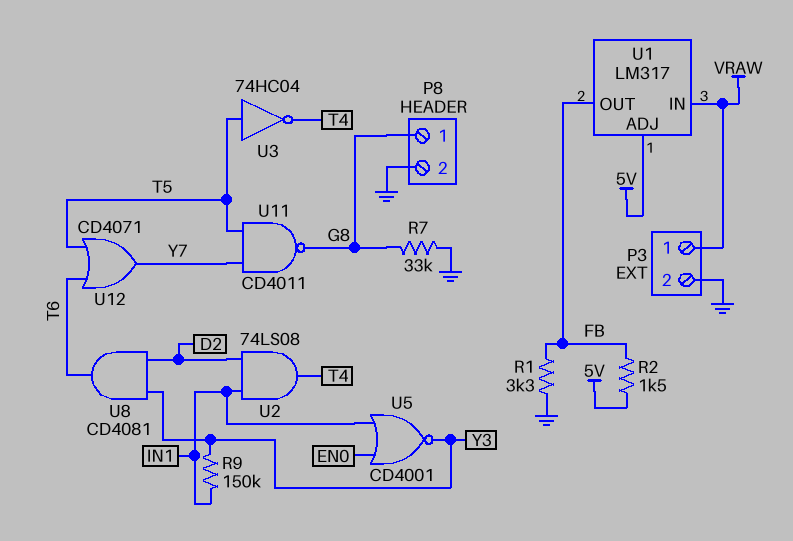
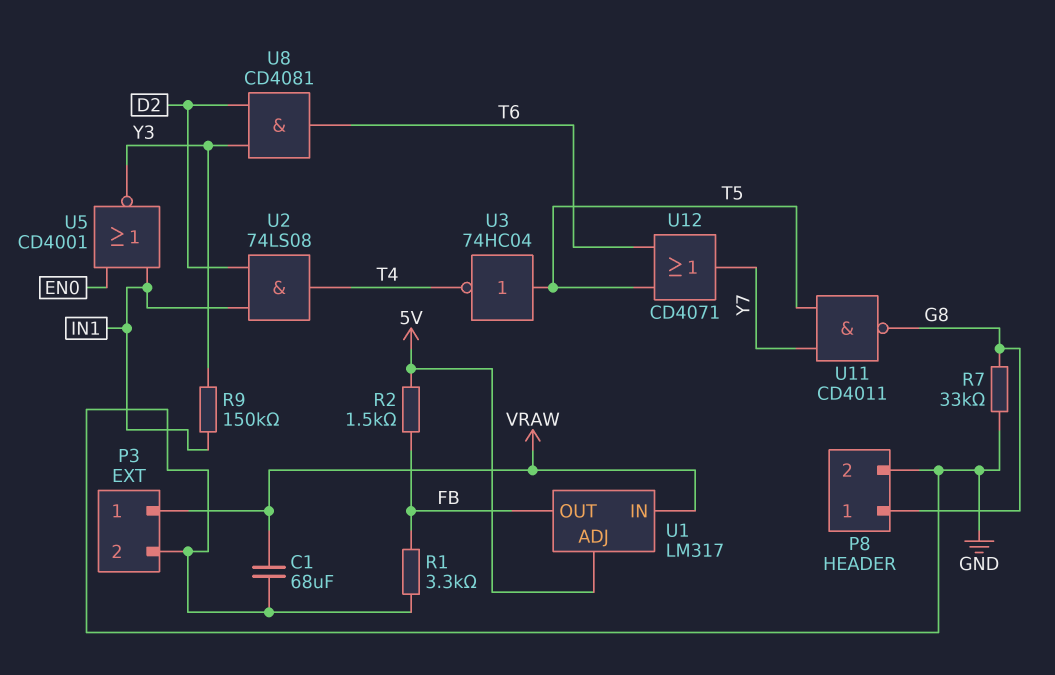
C1: none -> 68uF (GND, VRAW)

